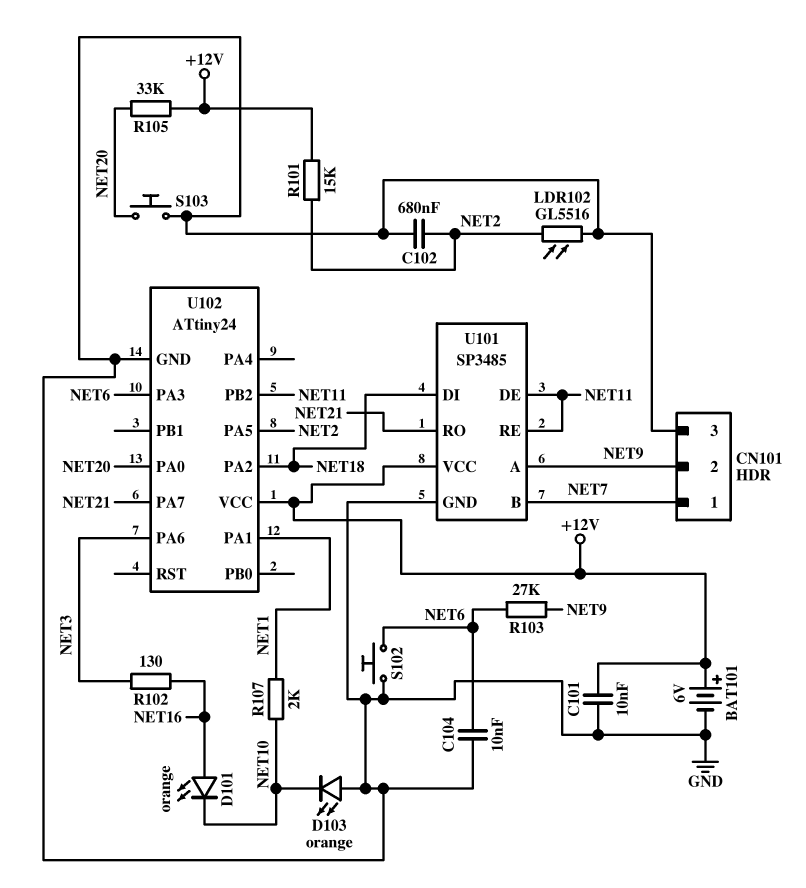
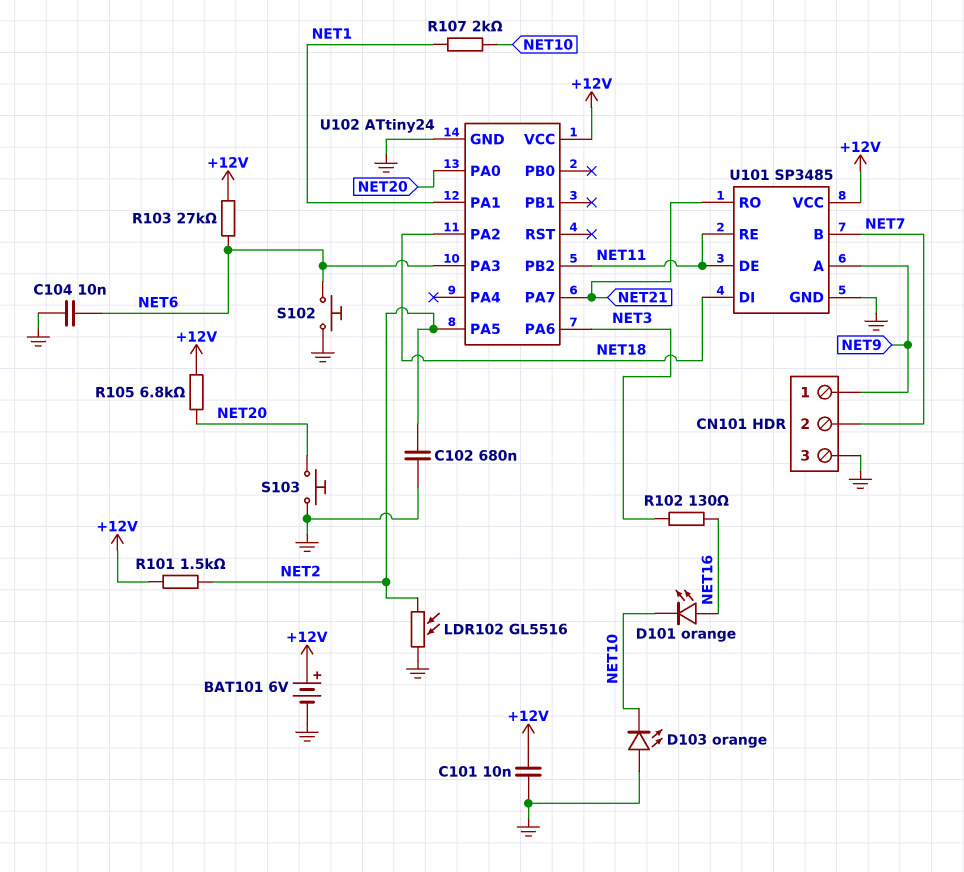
CN101 pin 1: NET7 -> NET9
CN101 pin 2: NET9 -> NET7
R101: 15k (+12V, NET2) -> 1.5k (+12V, NET2)
R103: 27k (NET6, NET9) -> 27k (+12V, NET6)
R105: 33k (+12V, NET20) -> 6.8k (+12V, NET20)

